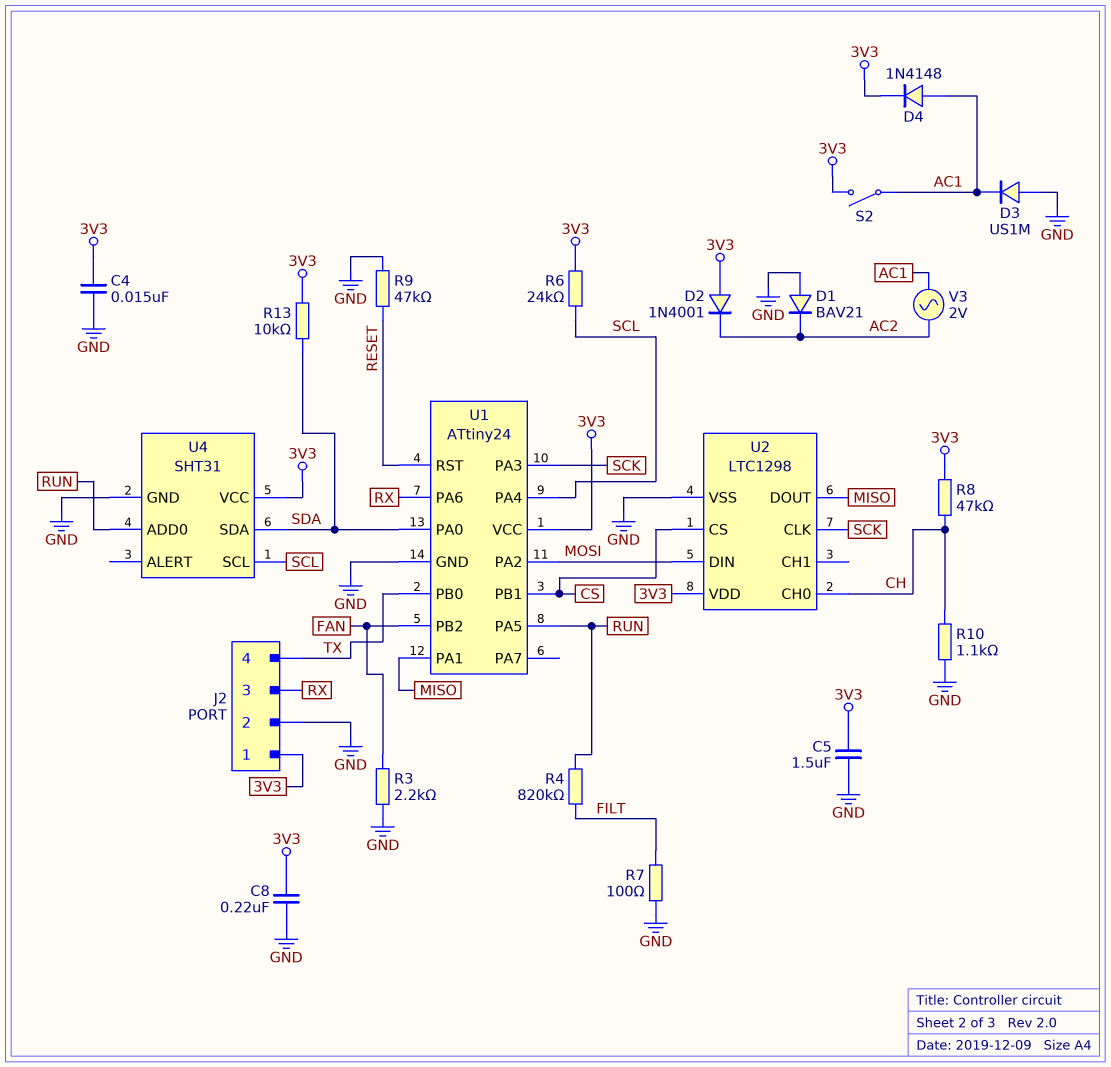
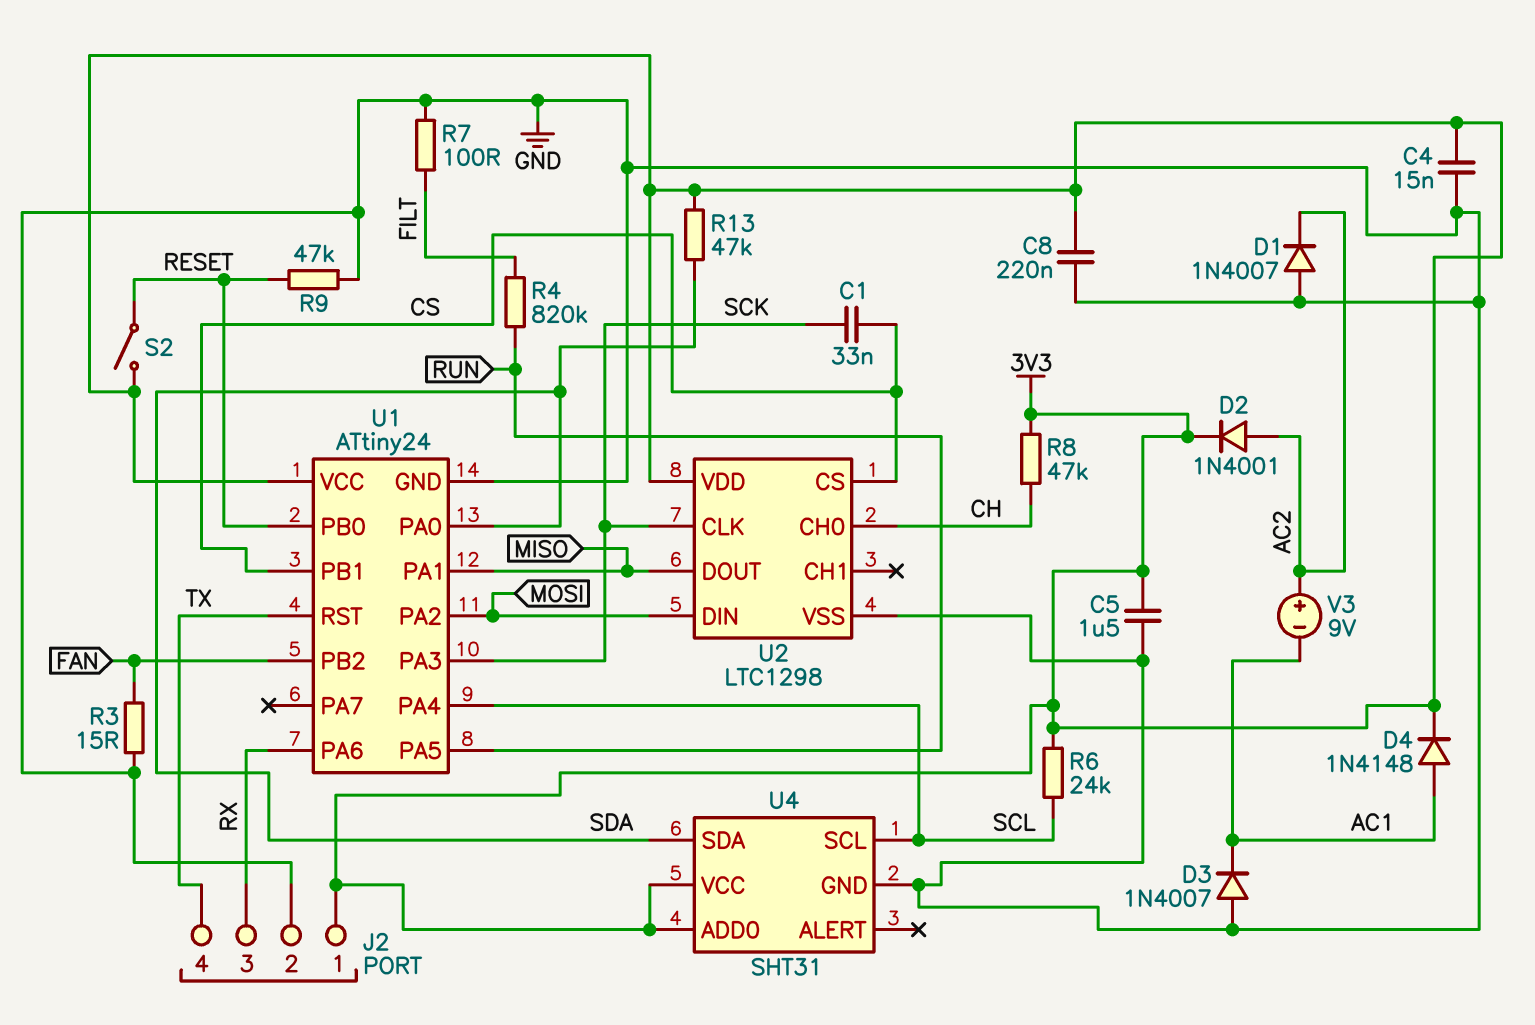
C1: none -> 33nF (CS, SCK)
D1: diode BAV21 (A GND, K AC2) -> diode 1N4007 (A GND, K AC2)
D2: diode 1N4001 (A 3V3, K AC2) -> diode 1N4001 (A AC2, K 3V3)
D3: diode US1M (A GND, K AC1) -> diode 1N4007 (A GND, K AC1)
R3: 2.2k (FAN, GND) -> 15 (FAN, GND)
R10: 1.1k (CH, GND) -> none
R13: 10k (3V3, SDA) -> 47k (3V3, SDA)
S2: switch (3V3, AC1) -> switch (3V3, RESET)
U1 pin PB0: TX -> RESET
U1 pin RST: RESET -> TX
U4 pin ADD0: RUN -> 3V3
V3: AC 2V (AC1, AC2) -> 9V (plus AC2, minus AC1)

